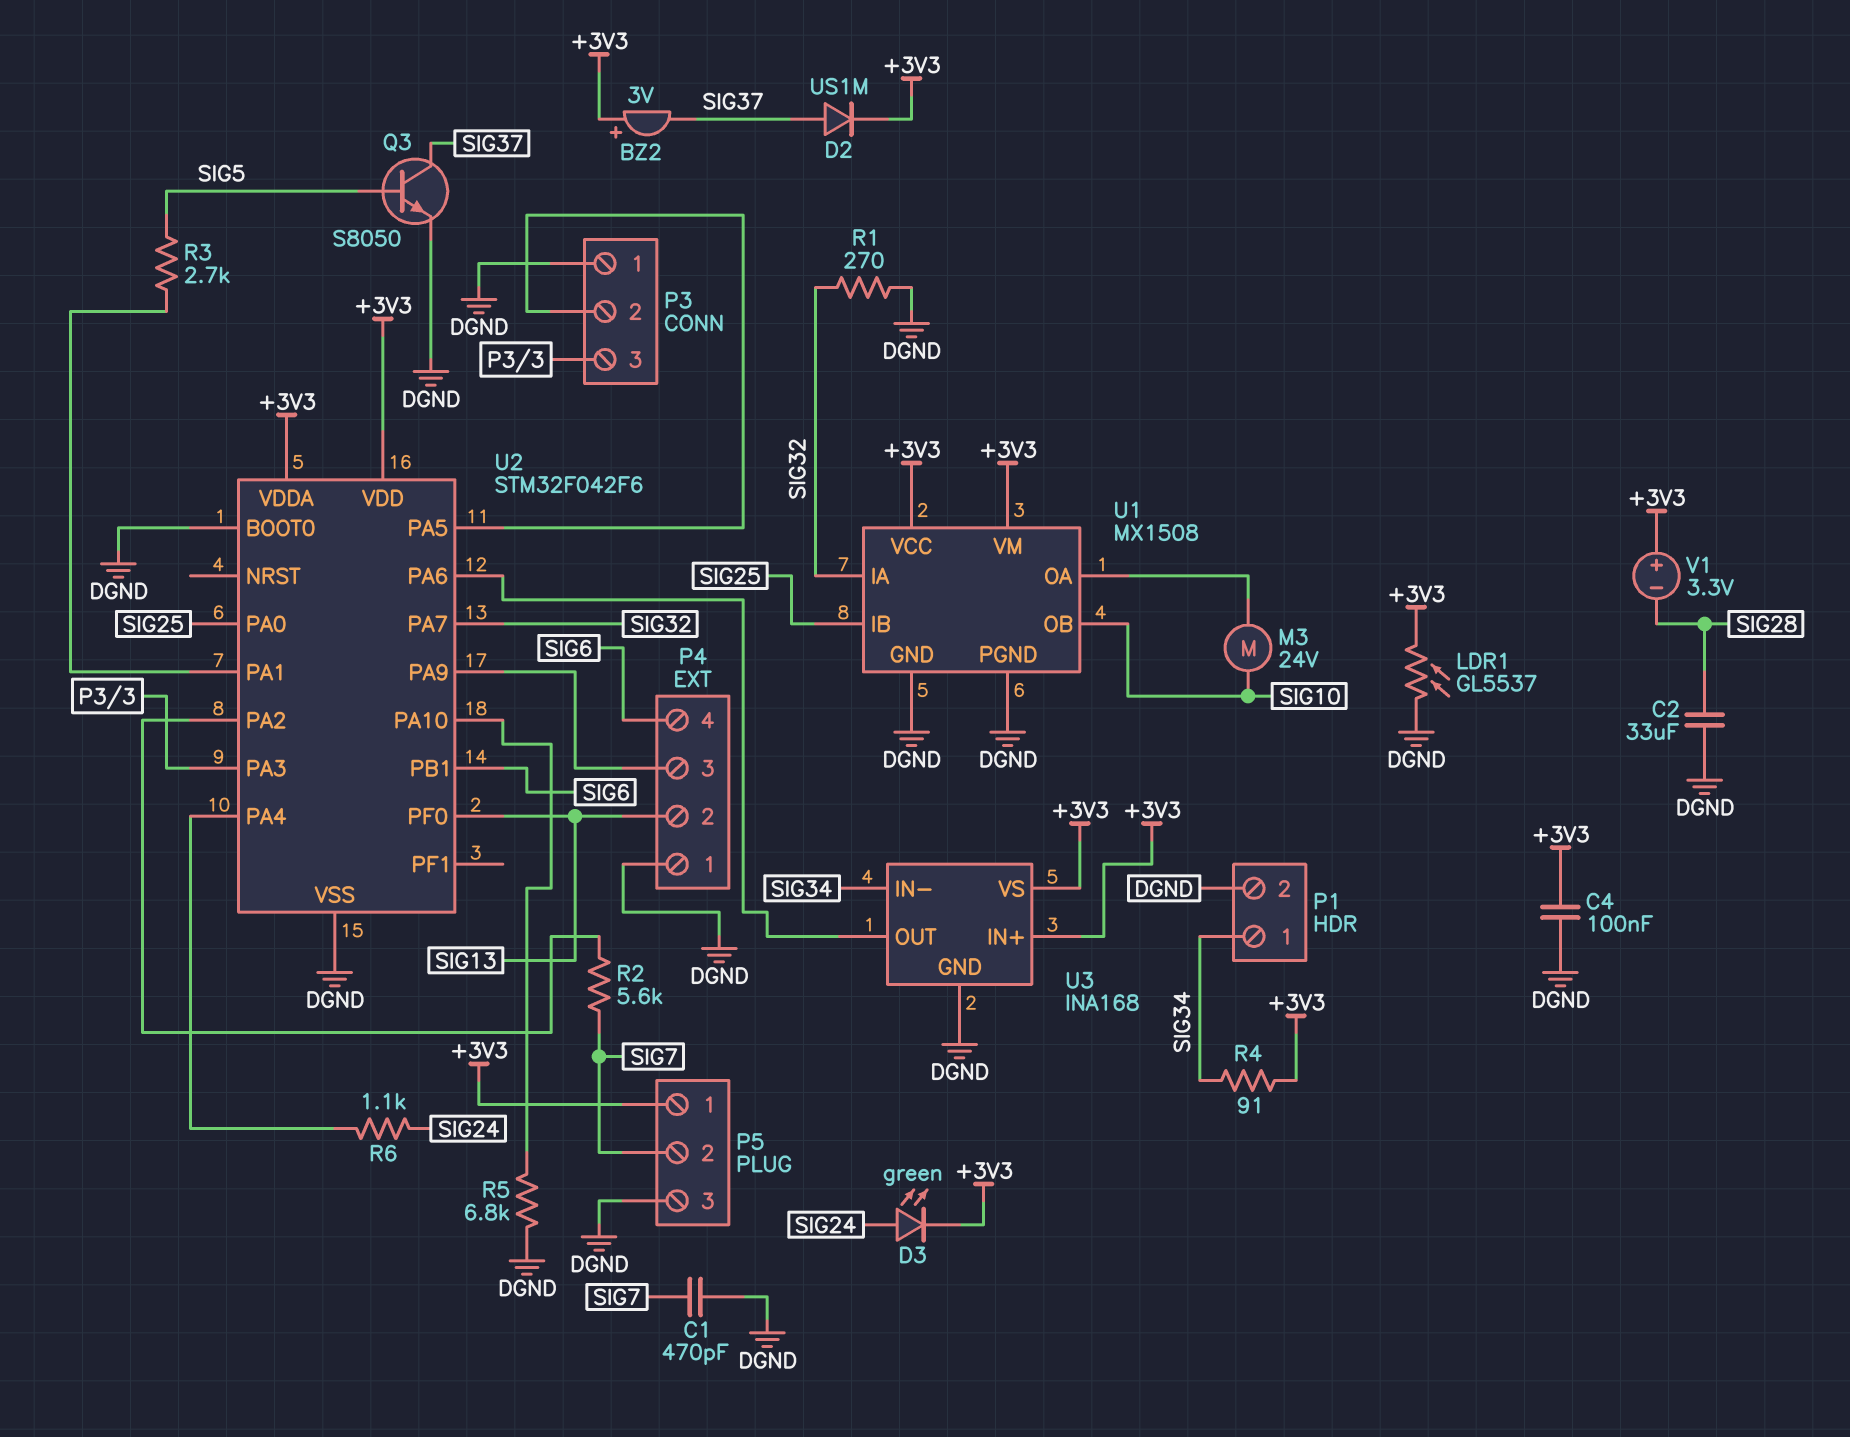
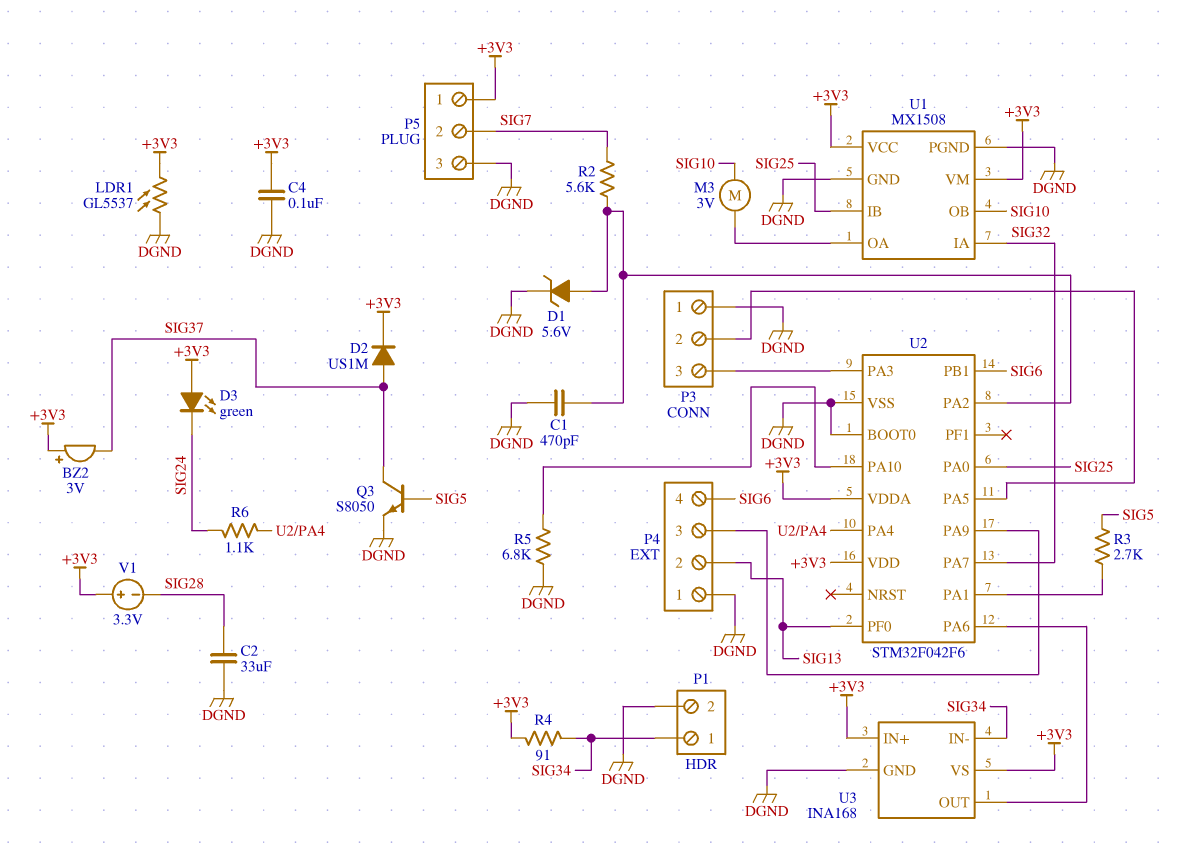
C1: 470pF (DGND, SIG7) -> 470pF (DGND, U2/PA2)
D1: none -> zener 5.6V (A U2/PA2, K DGND)
D3: LED green (A SIG24, K +3V3) -> LED green (A +3V3, K SIG24)
M3: motor 24V (SIG10, U1/OA) -> motor 3V (SIG10, U1/OA)
R1: 270 (DGND, SIG32) -> none

